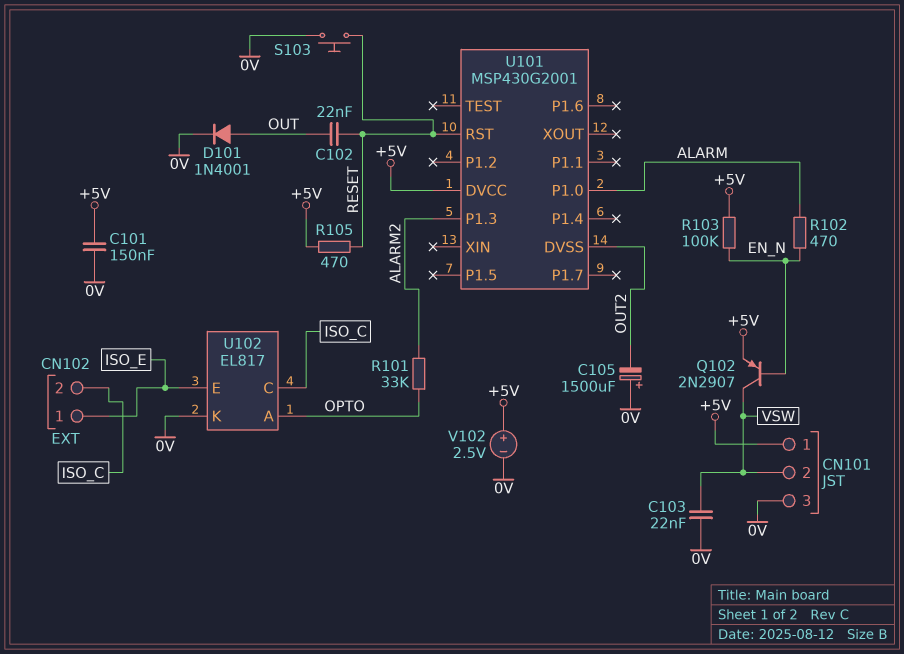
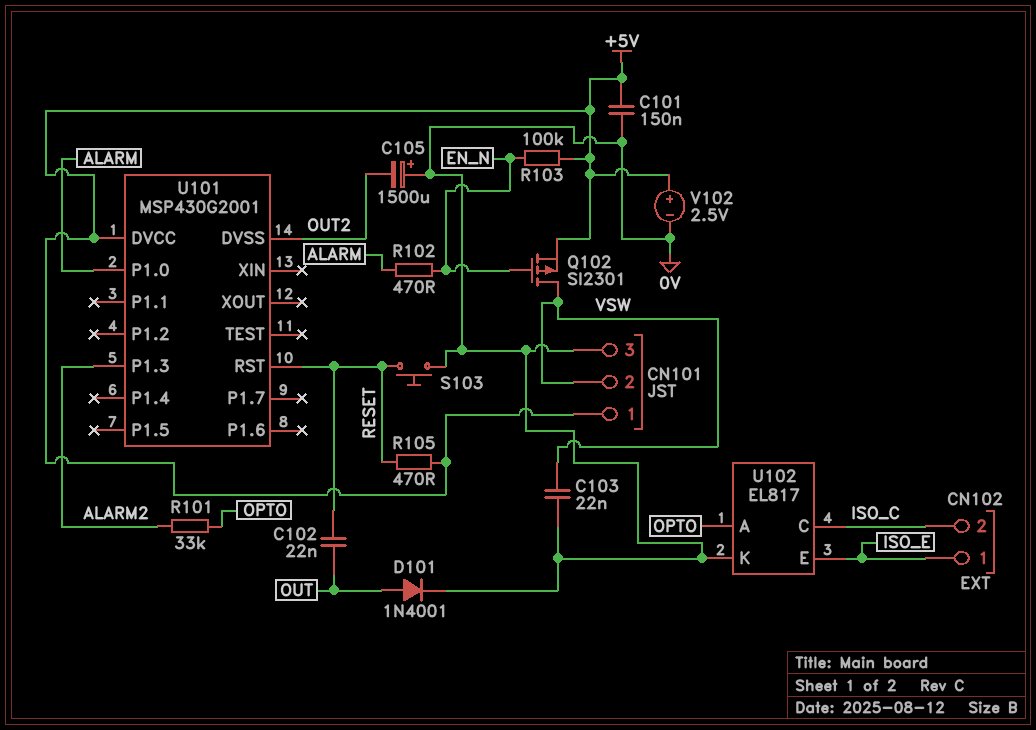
Q102: PNP 2N2907 (B EN_N, C VSW, E +5V) -> PMOS SI2301 (G EN_N, D VSW, S +5V)

